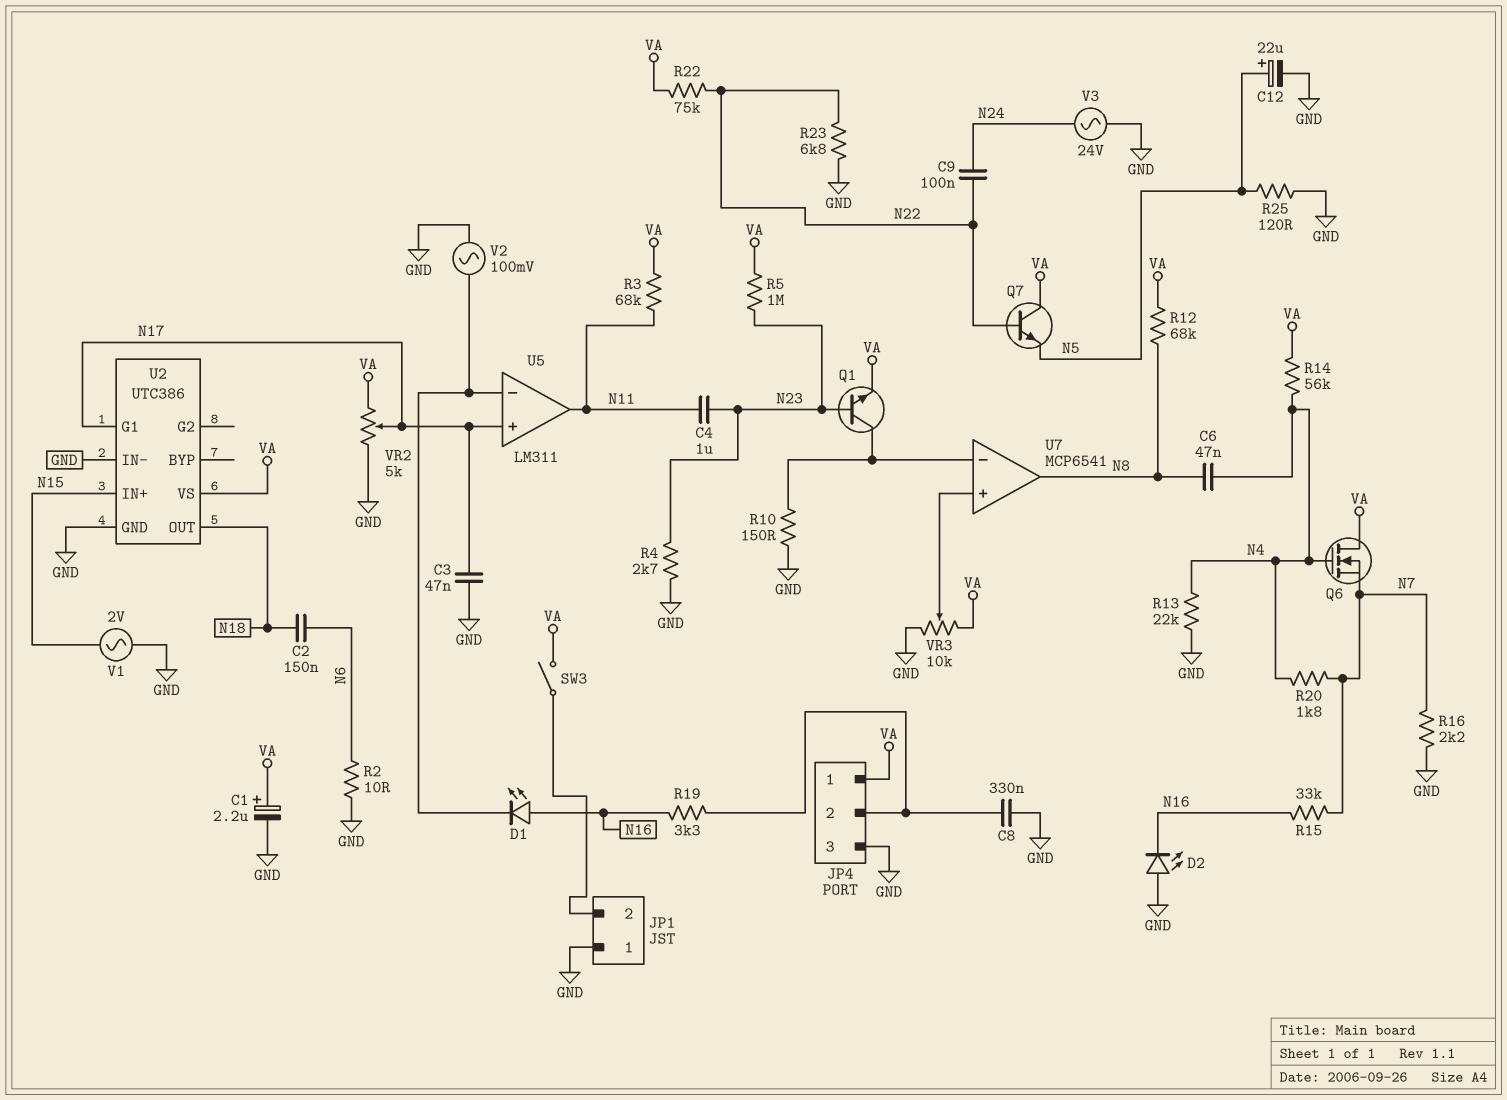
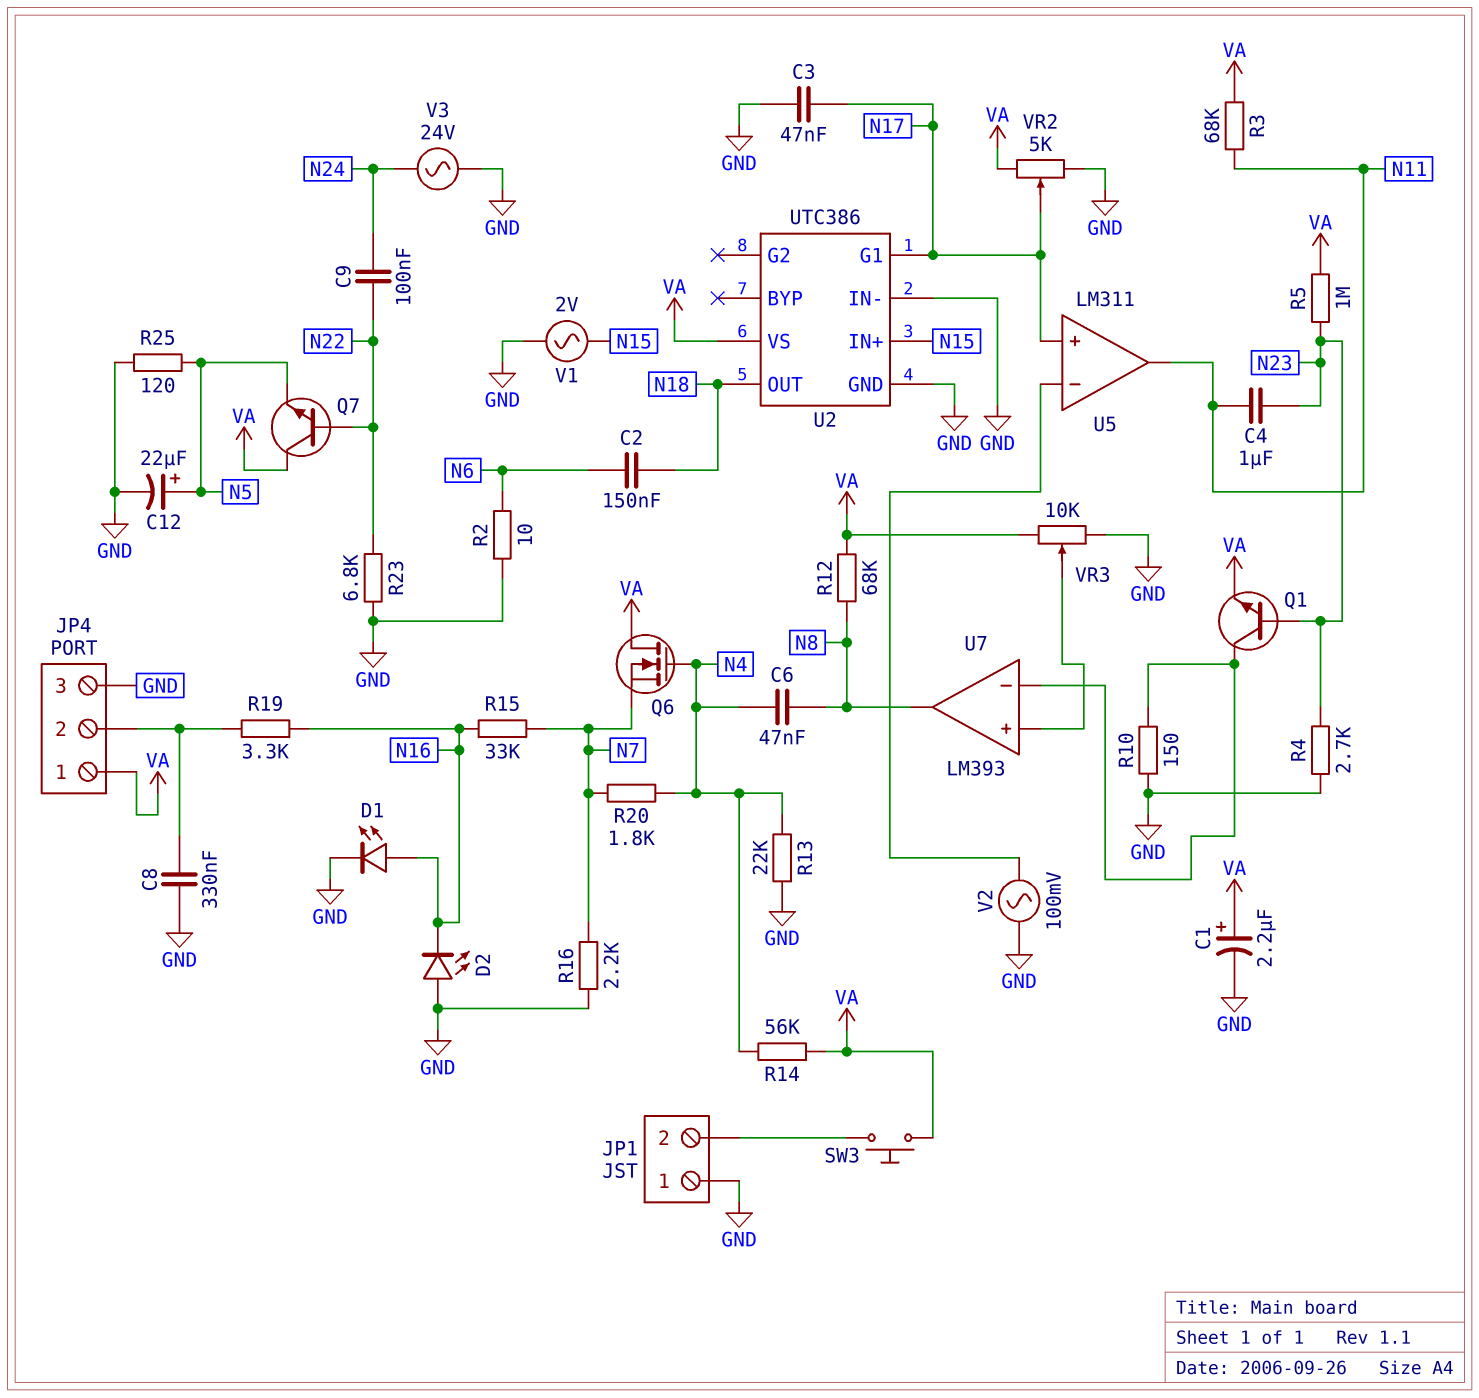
D1: LED (A N16, K U5/in-) -> LED (A N16, K GND)
R22: 75k (N22, VA) -> none
SW3: switch (JP1/2, VA) -> button (JP1/2, VA)
U7: MCP6541 -> LM393

